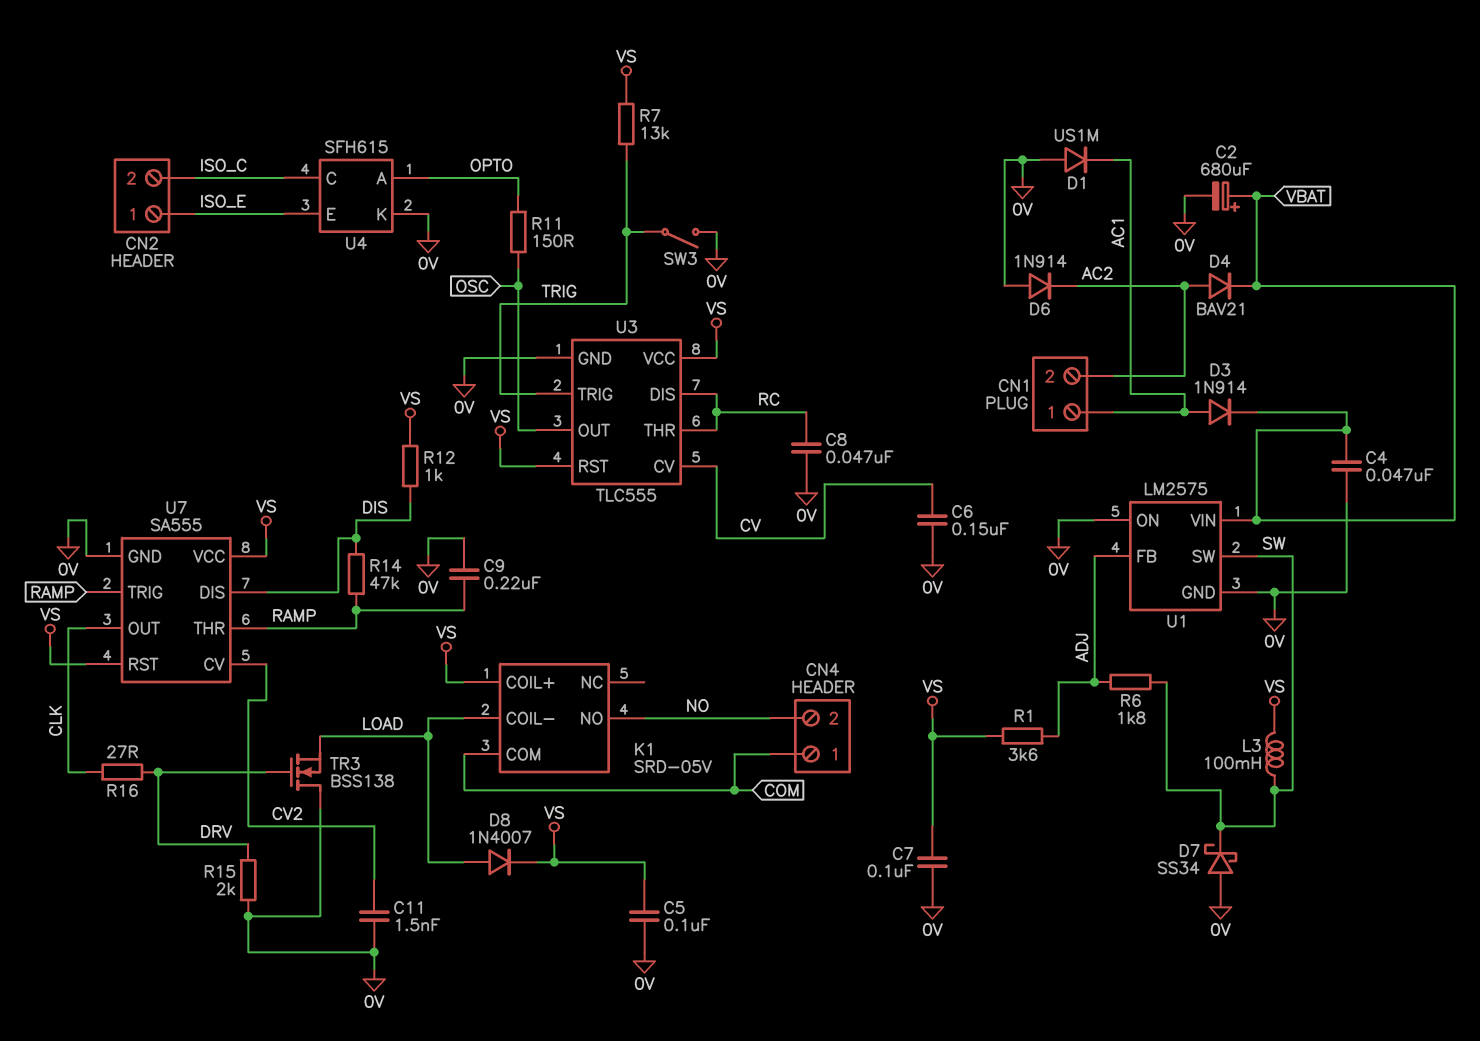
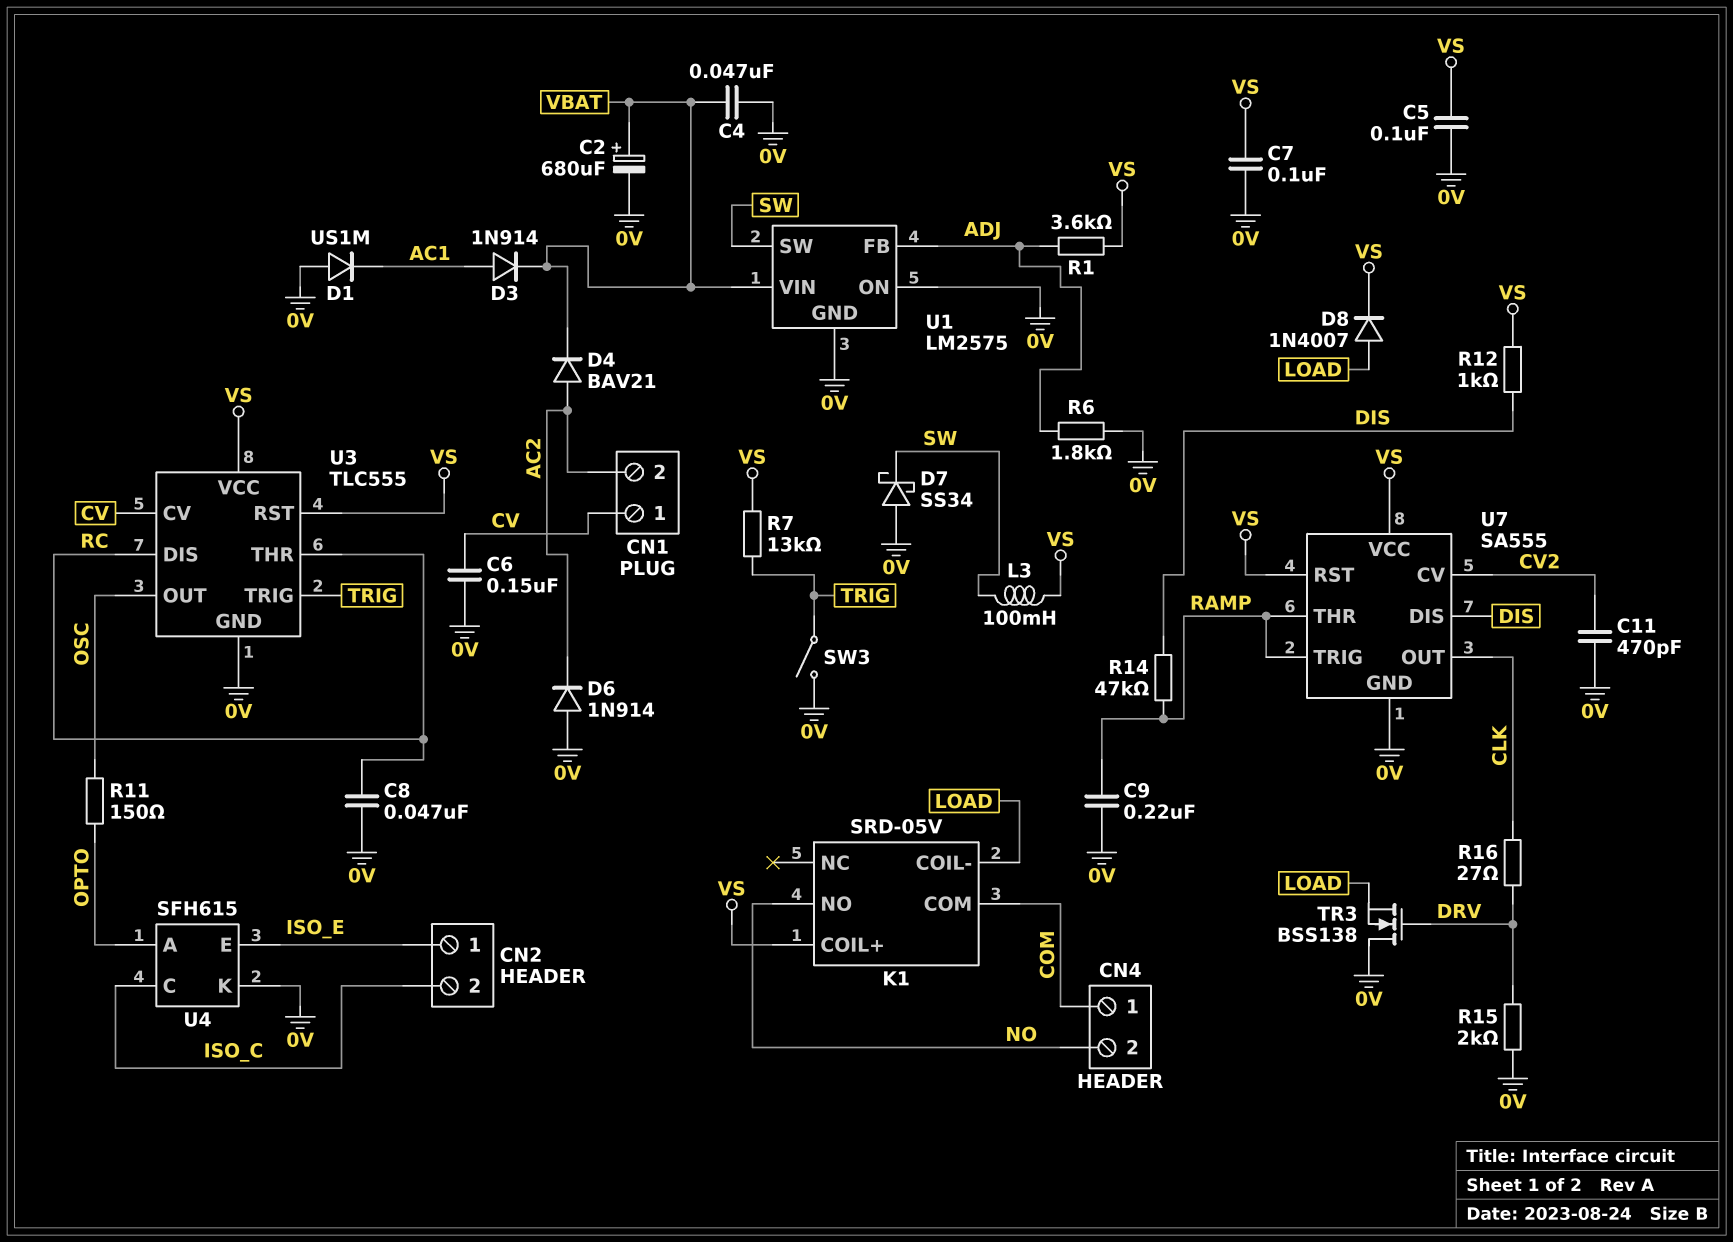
C11: 1.5nF (0V, CV2) -> 470pF (0V, CV2)
CN1 pin 1: AC1 -> CV
R6: 1.8k (ADJ, SW) -> 1.8k (0V, ADJ)

